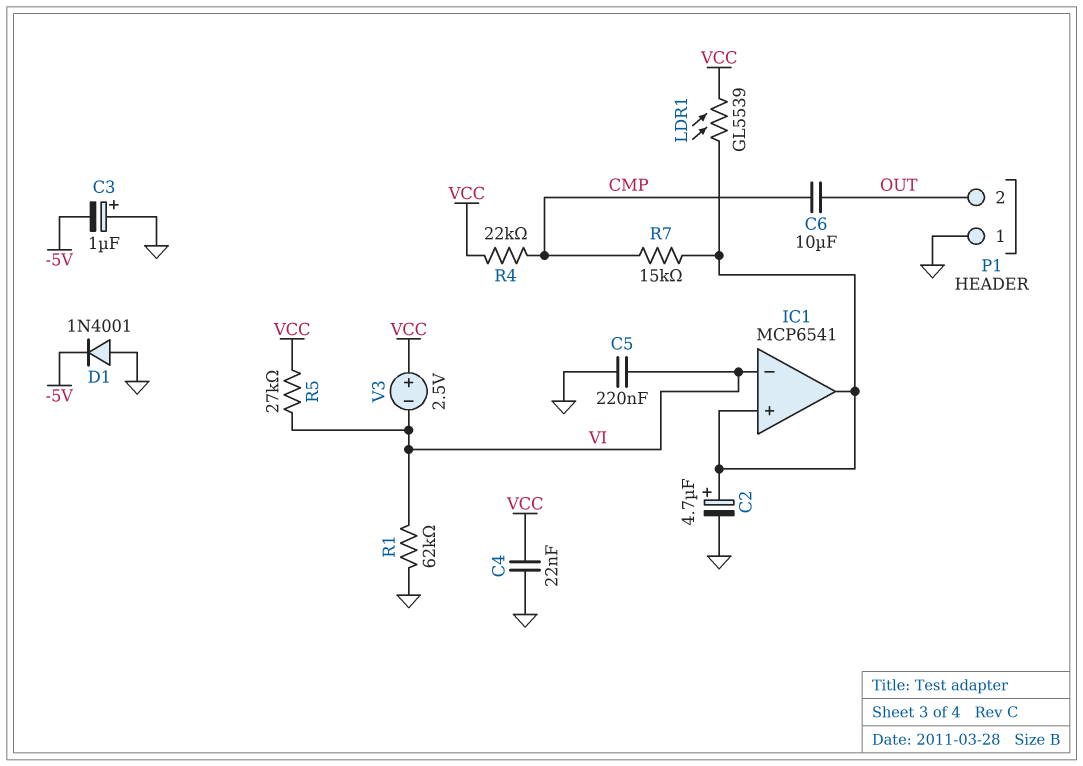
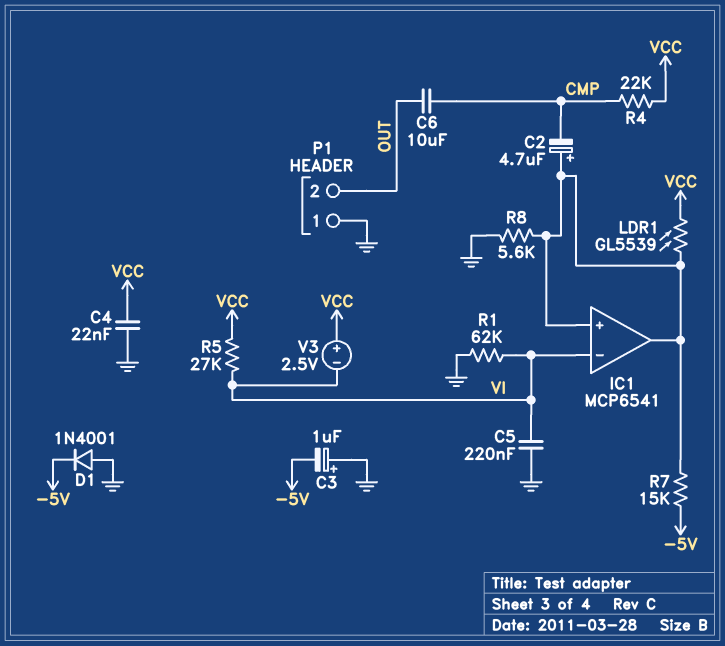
C2: 4.7uF (plus IC1/in+, minus GND) -> 4.7uF (plus IC1/in+, minus CMP)
R7: 15k (CMP, IC1/in+) -> 15k (-5V, IC1/in+)
R8: none -> 5.6k (GND, IC1/in+)

